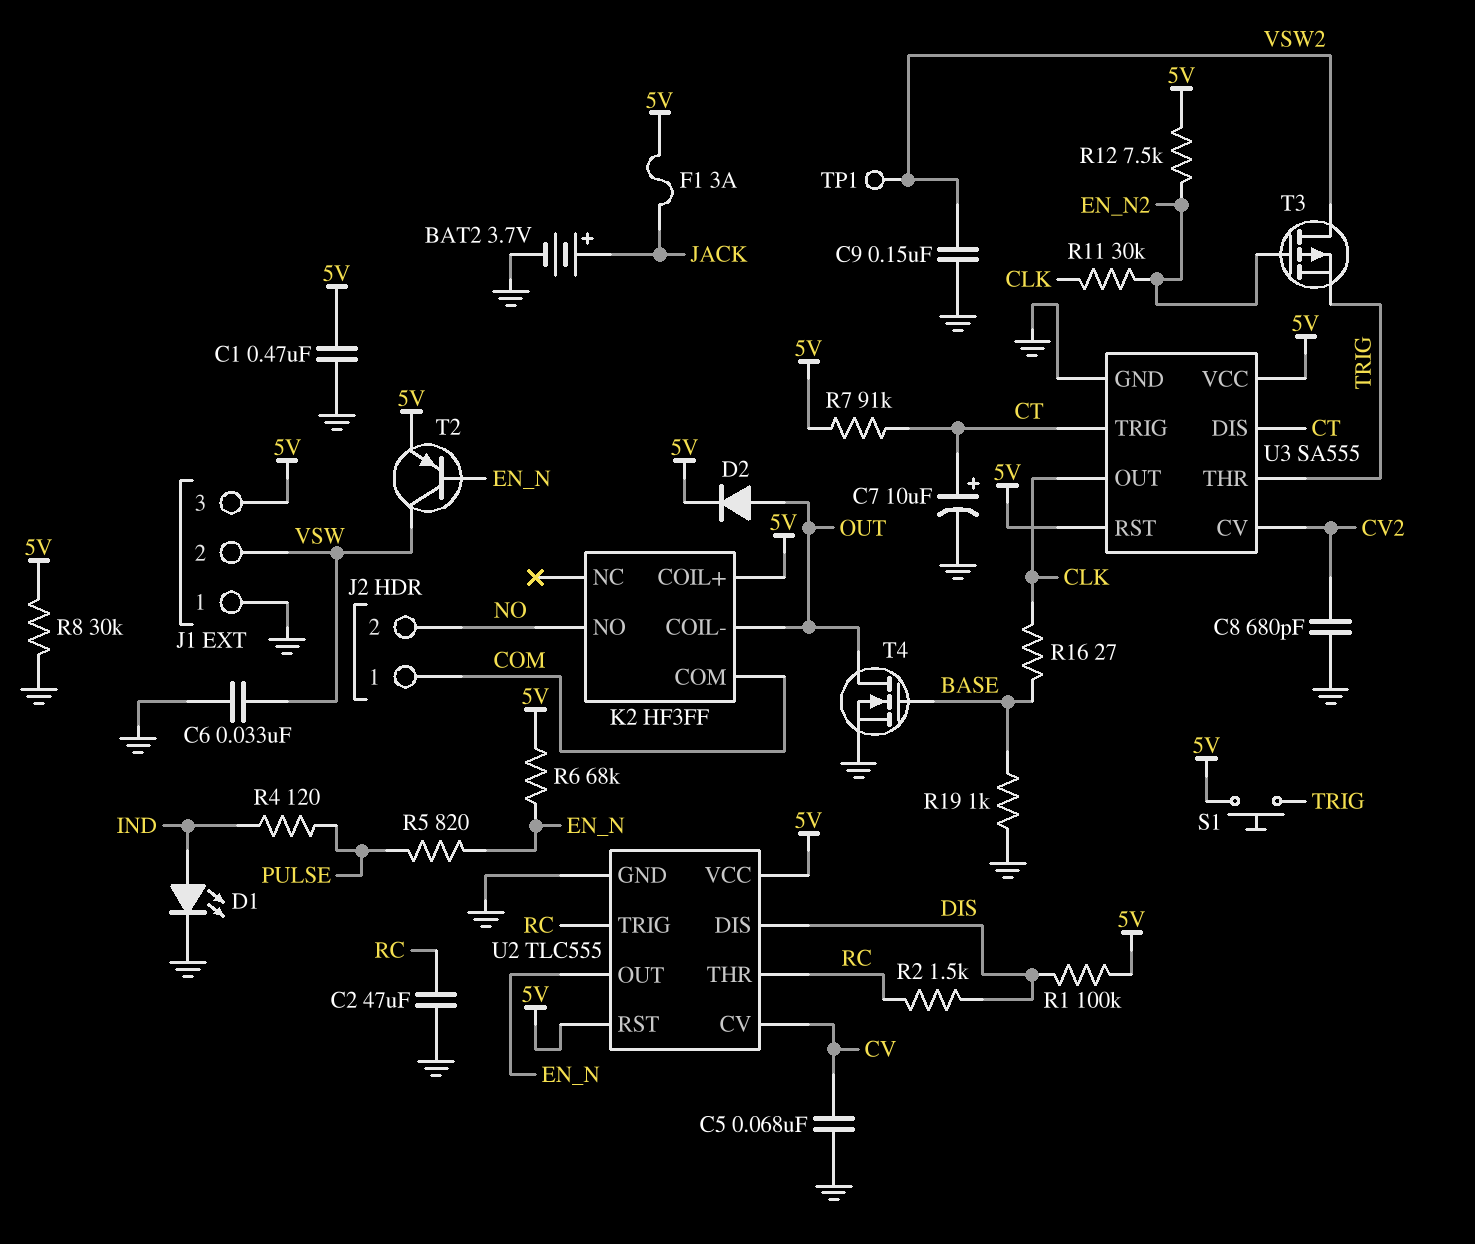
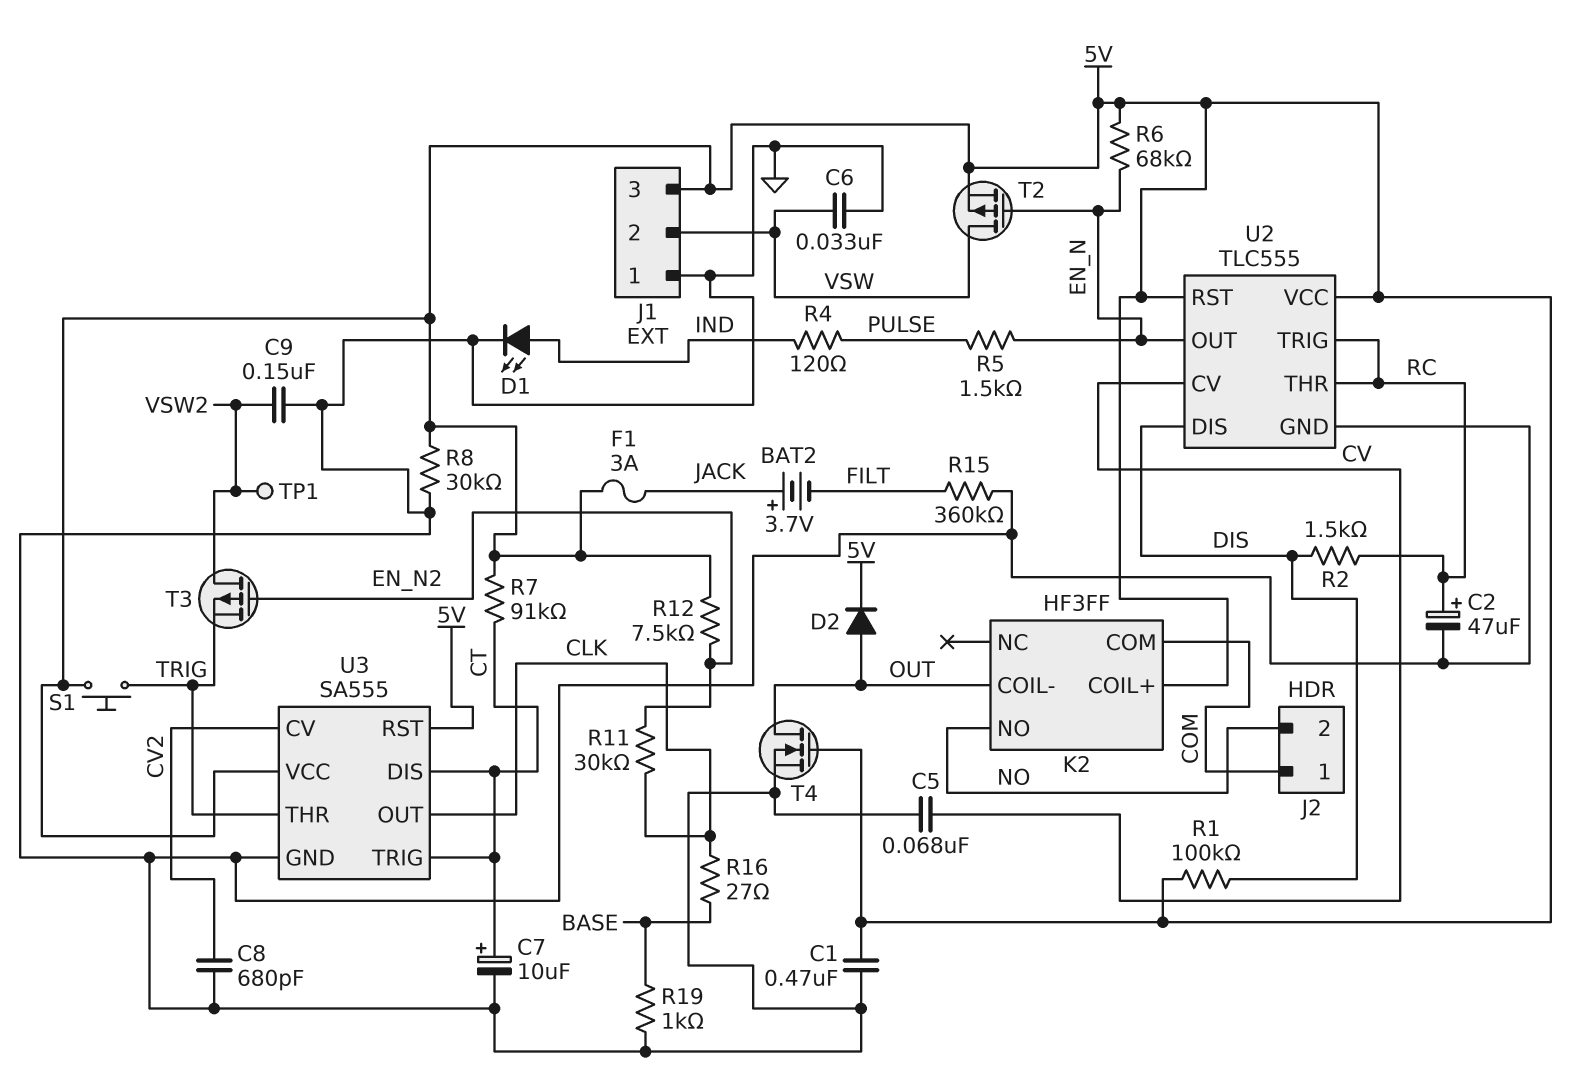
BAT2: 3.7V (plus JACK, minus GND) -> 3.7V (plus JACK, minus FILT)
C2: 47uF (GND, RC) -> 47uF (plus RC, minus GND)
R5: 820 (EN_N, PULSE) -> 1.5k (EN_N, PULSE)
R15: none -> 360k (FILT, GND)
T2: PNP (B EN_N, C VSW, E 5V) -> PMOS (G EN_N, D VSW, S 5V)
T4: NMOS (G BASE, D OUT, S GND) -> NMOS (G 5V, D OUT, S GND)

